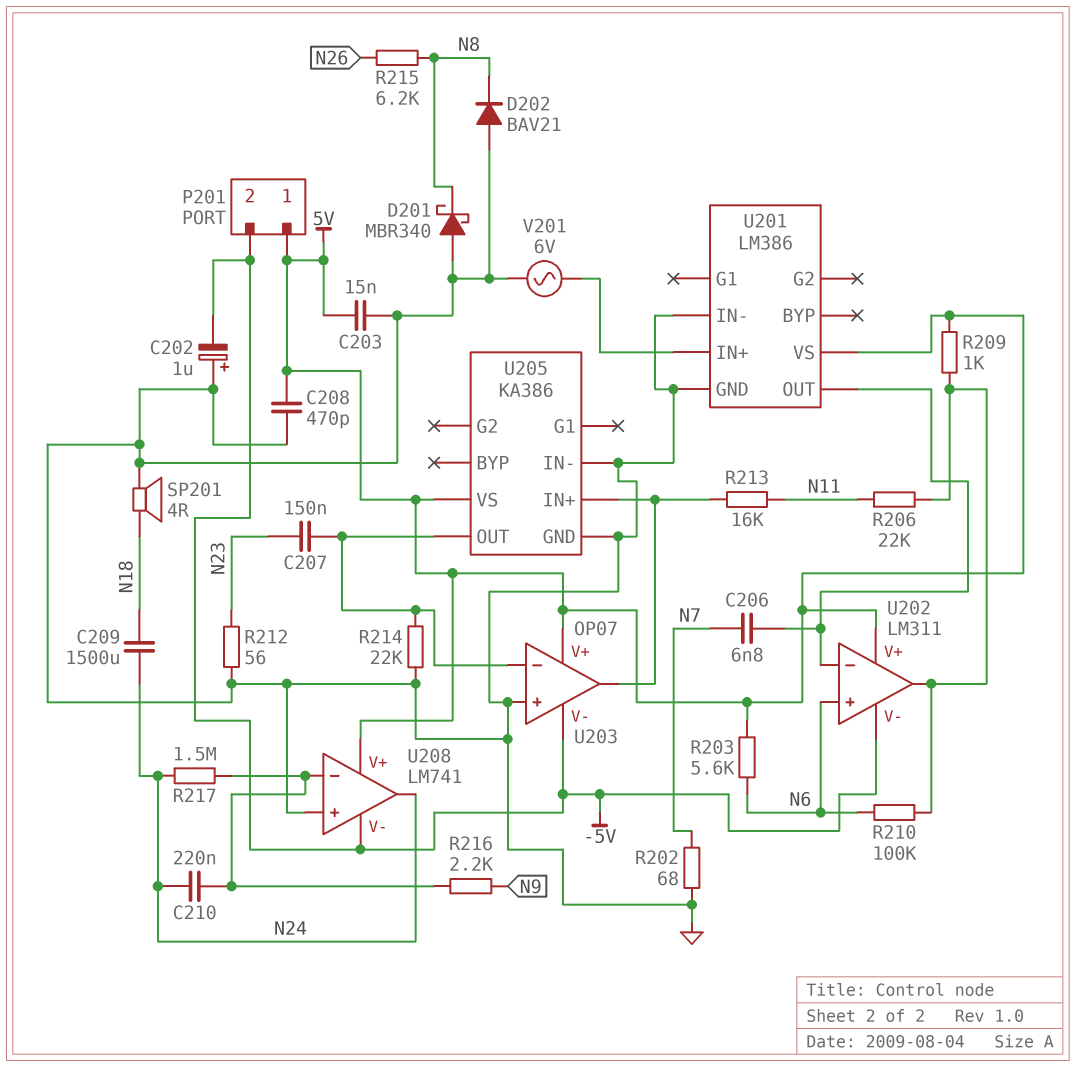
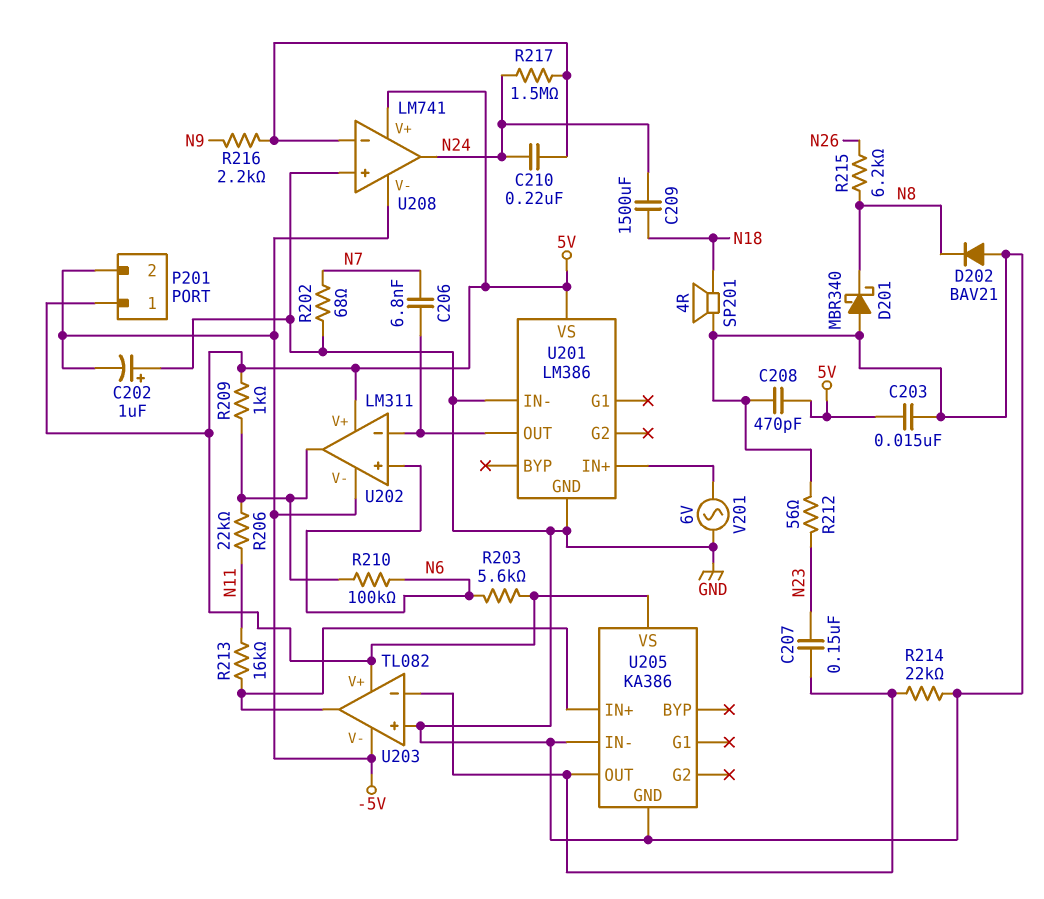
U203: OP07 -> TL082

